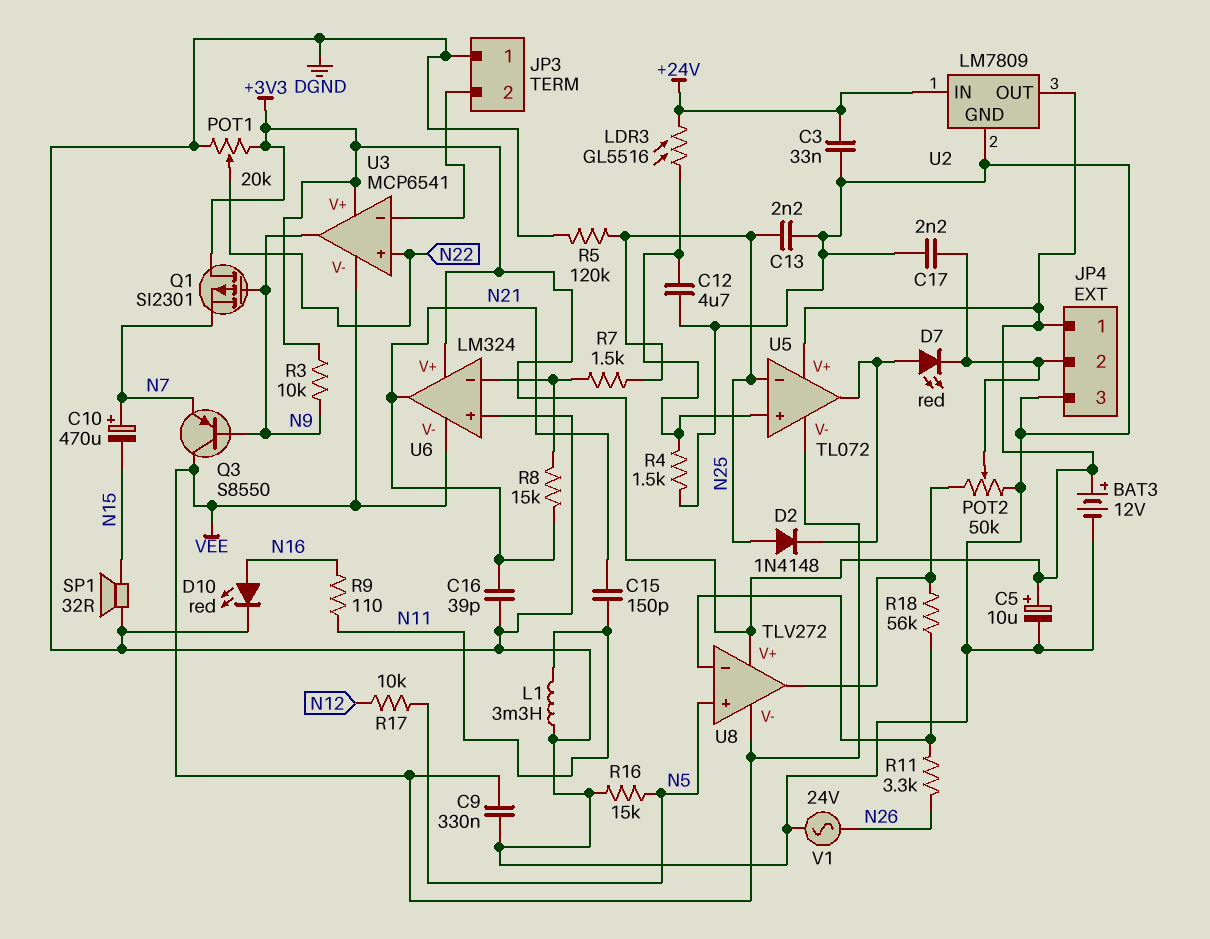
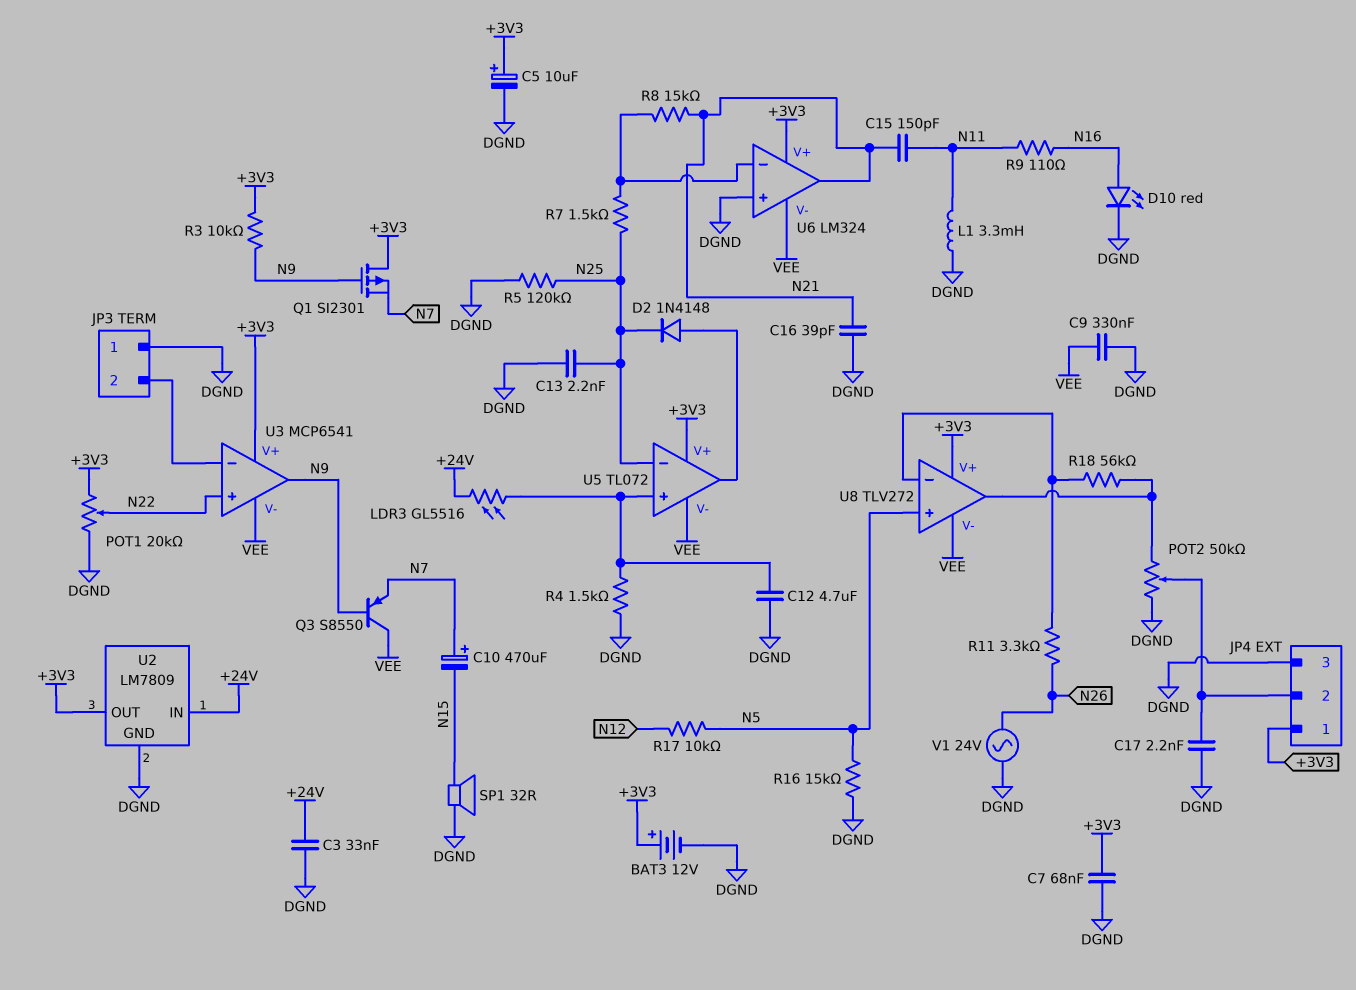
C7: none -> 68nF (+3V3, DGND)
D2: diode 1N4148 (A N25, K U5/out) -> diode 1N4148 (A U5/out, K N25)
D7: LED red (A U5/out, K JP4/2) -> none

